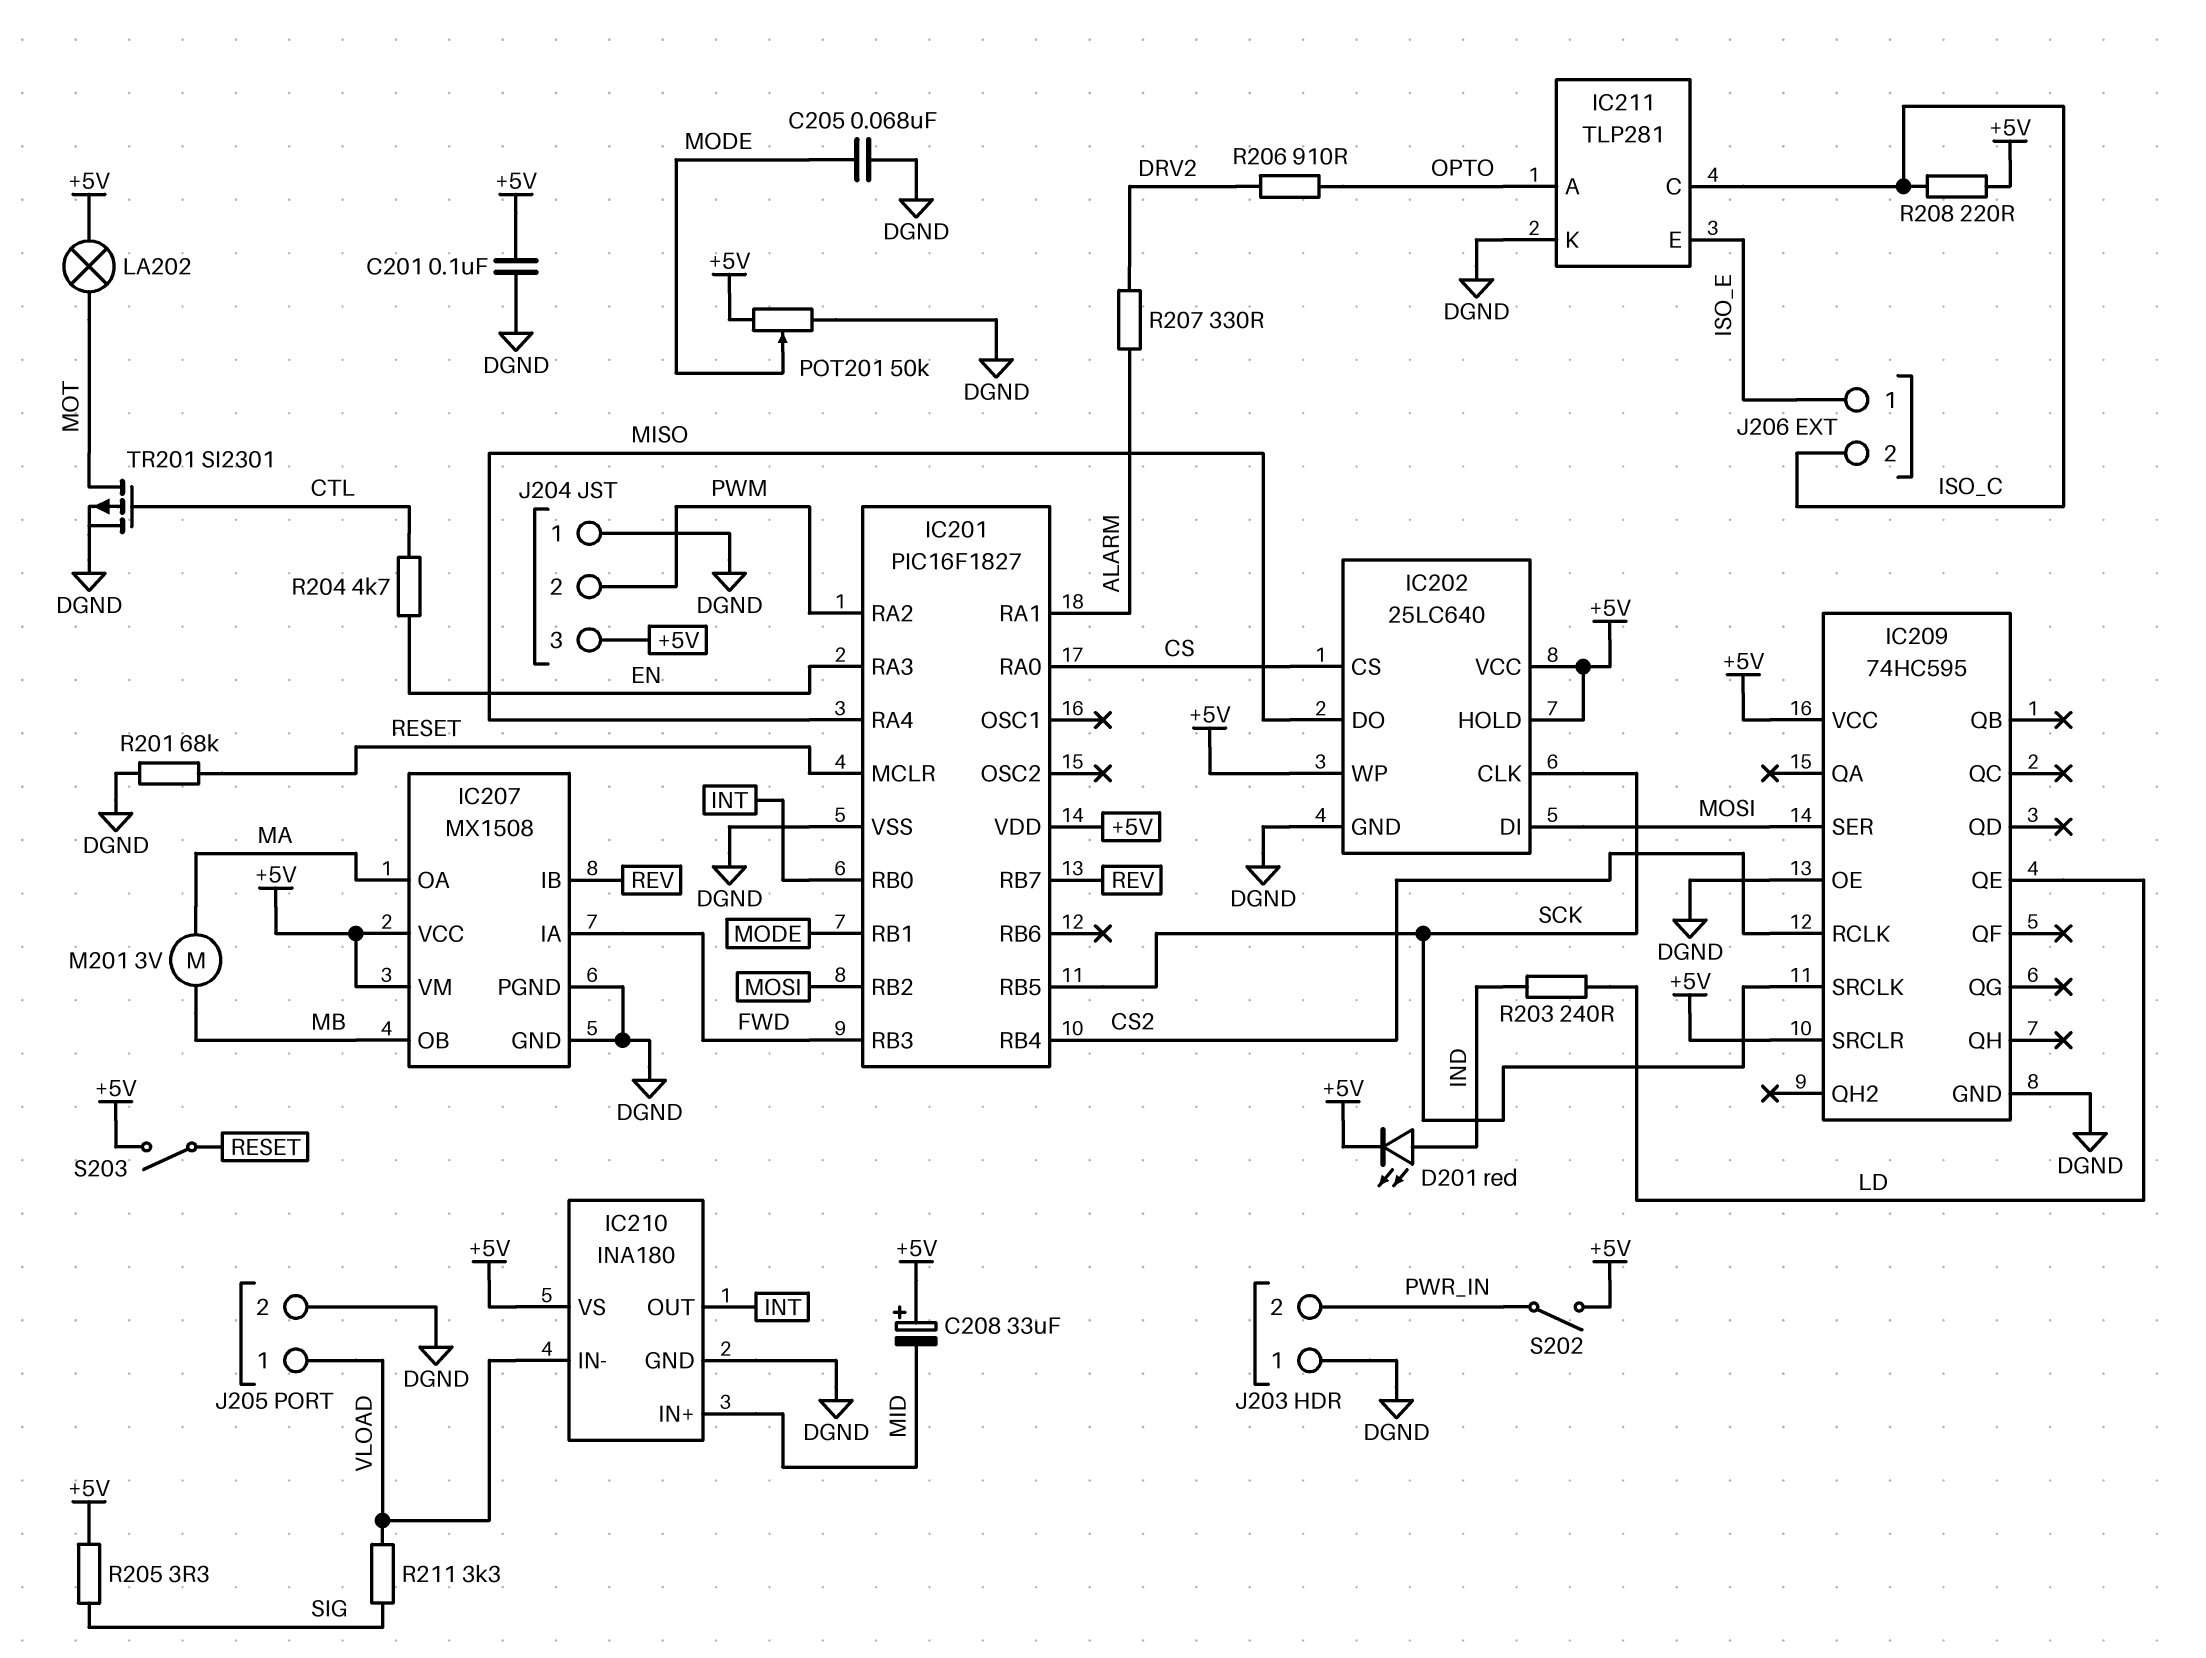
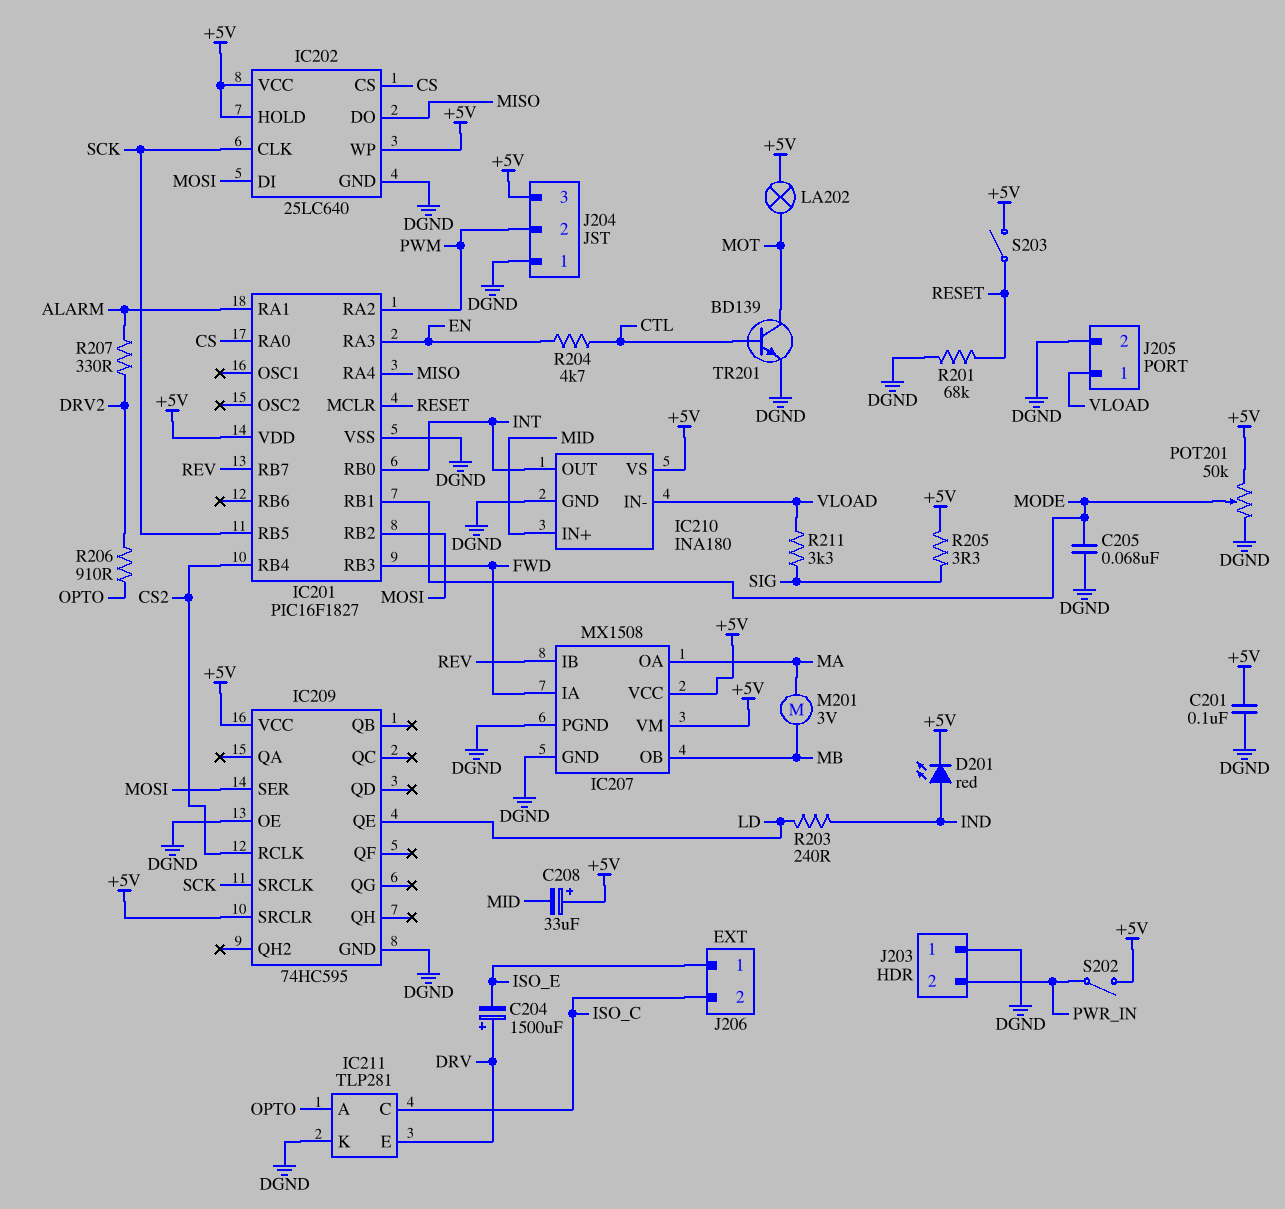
C204: none -> 1500uF (plus DRV, minus ISO_E)
IC211 pin E: ISO_E -> DRV
R208: 220 (+5V, ISO_C) -> none
TR201: PMOS SI2301 (G CTL, D MOT, S DGND) -> NPN BD139 (B CTL, C MOT, E DGND)

